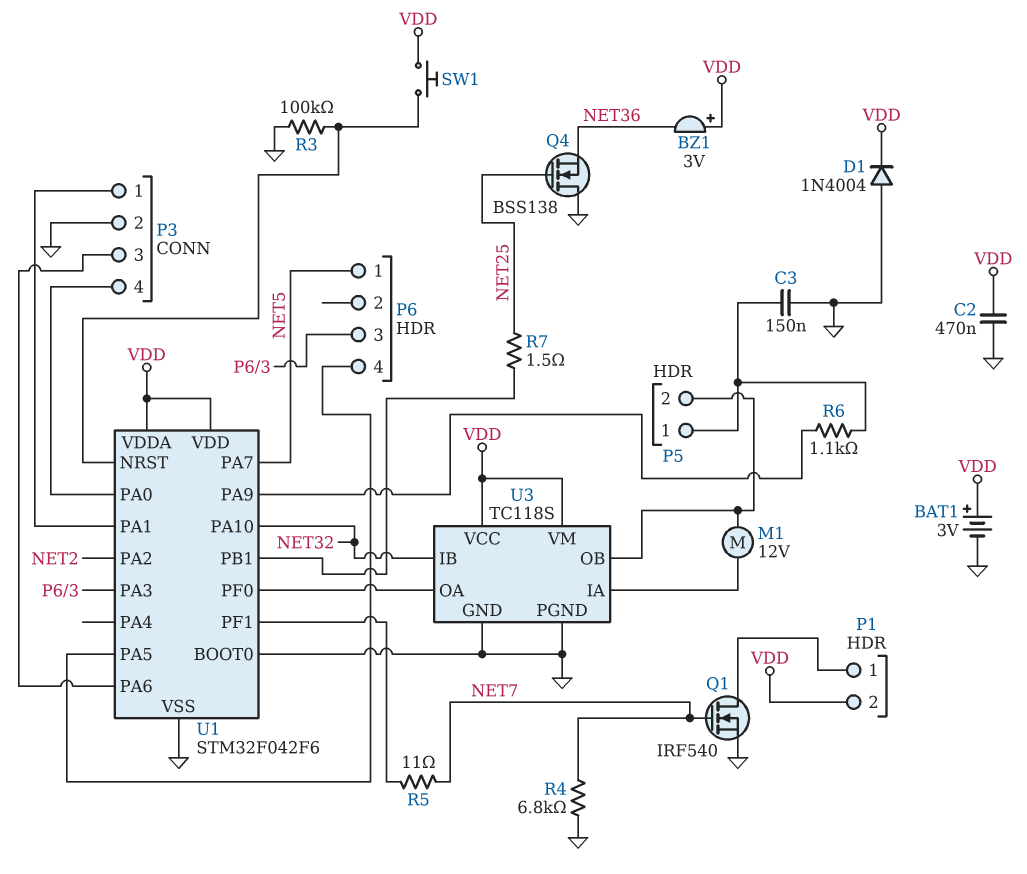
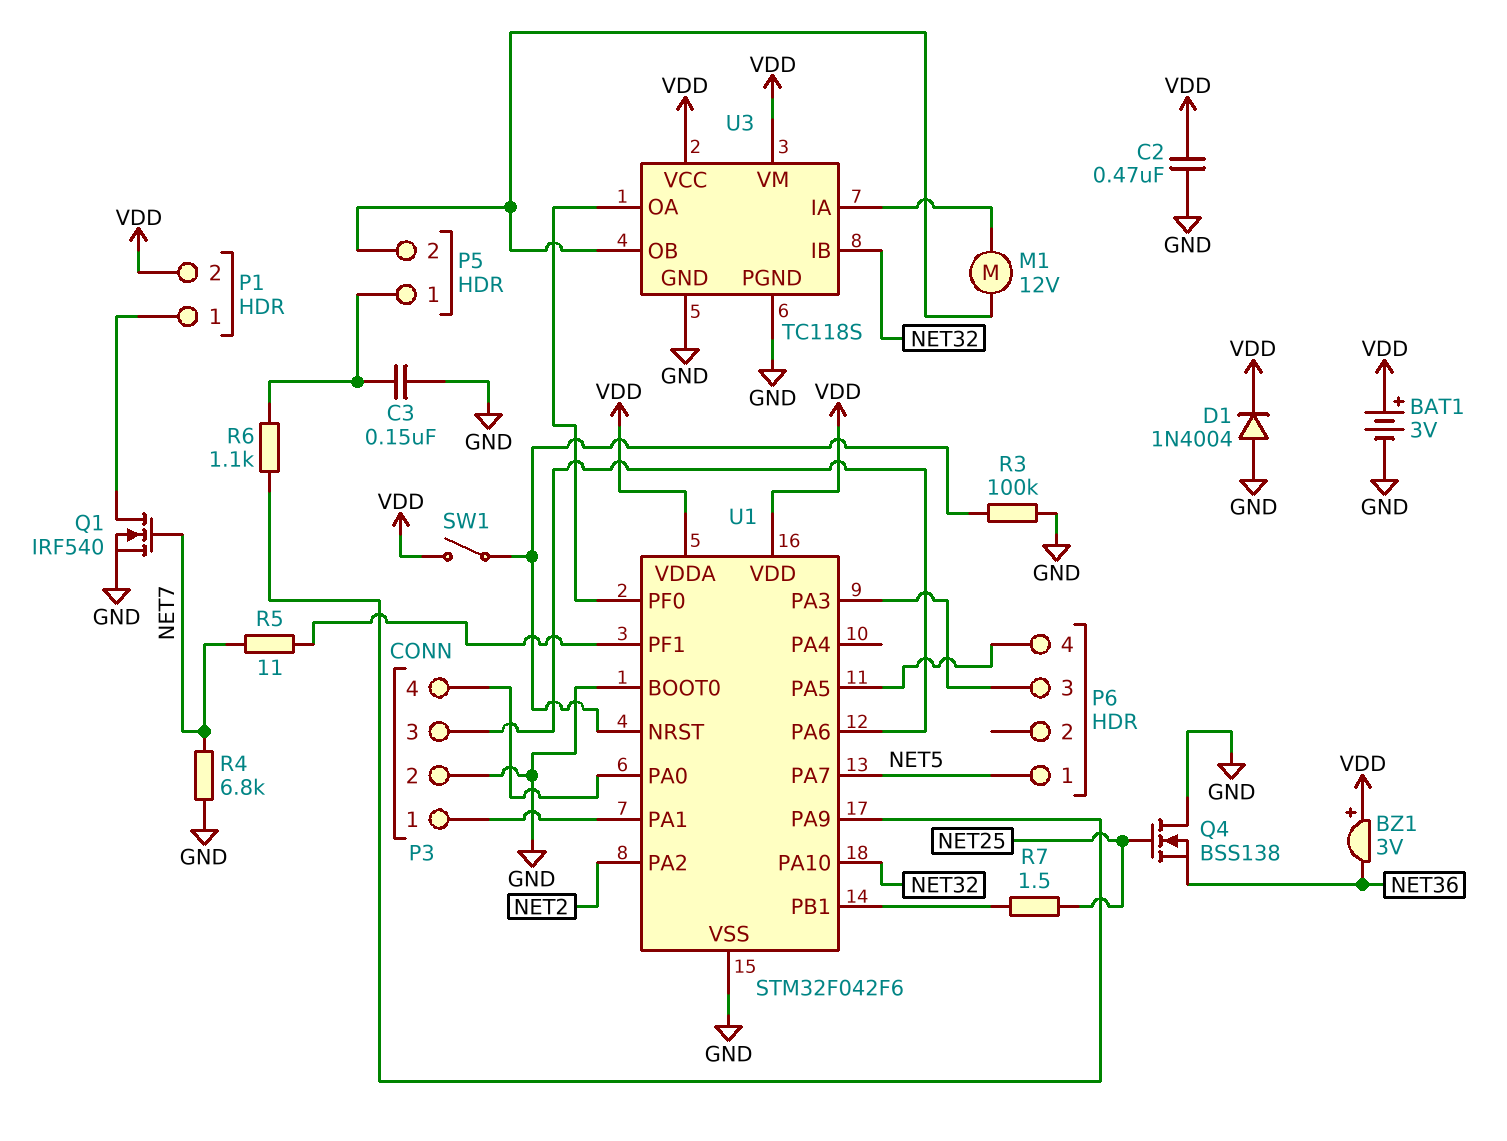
SW1: button (U1/NRST, VDD) -> switch (U1/NRST, VDD)

